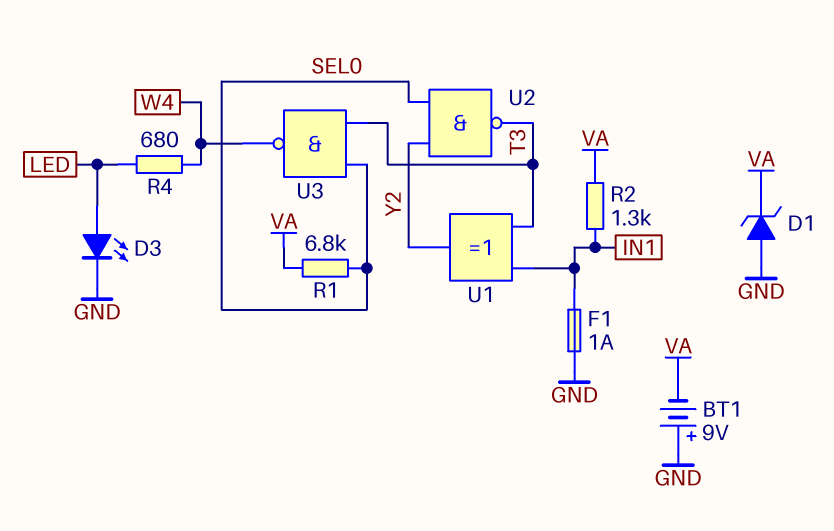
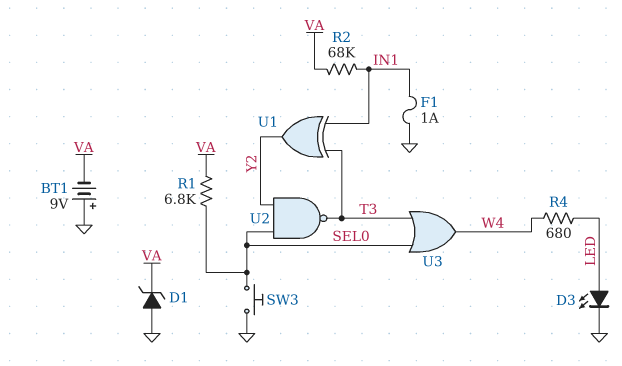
R2: 1.3k (IN1, VA) -> 68k (IN1, VA)
SW3: none -> button (GND, SEL0)
U3: NAND (in SEL0, in T3, out W4) -> OR (in SEL0, in T3, out W4)

